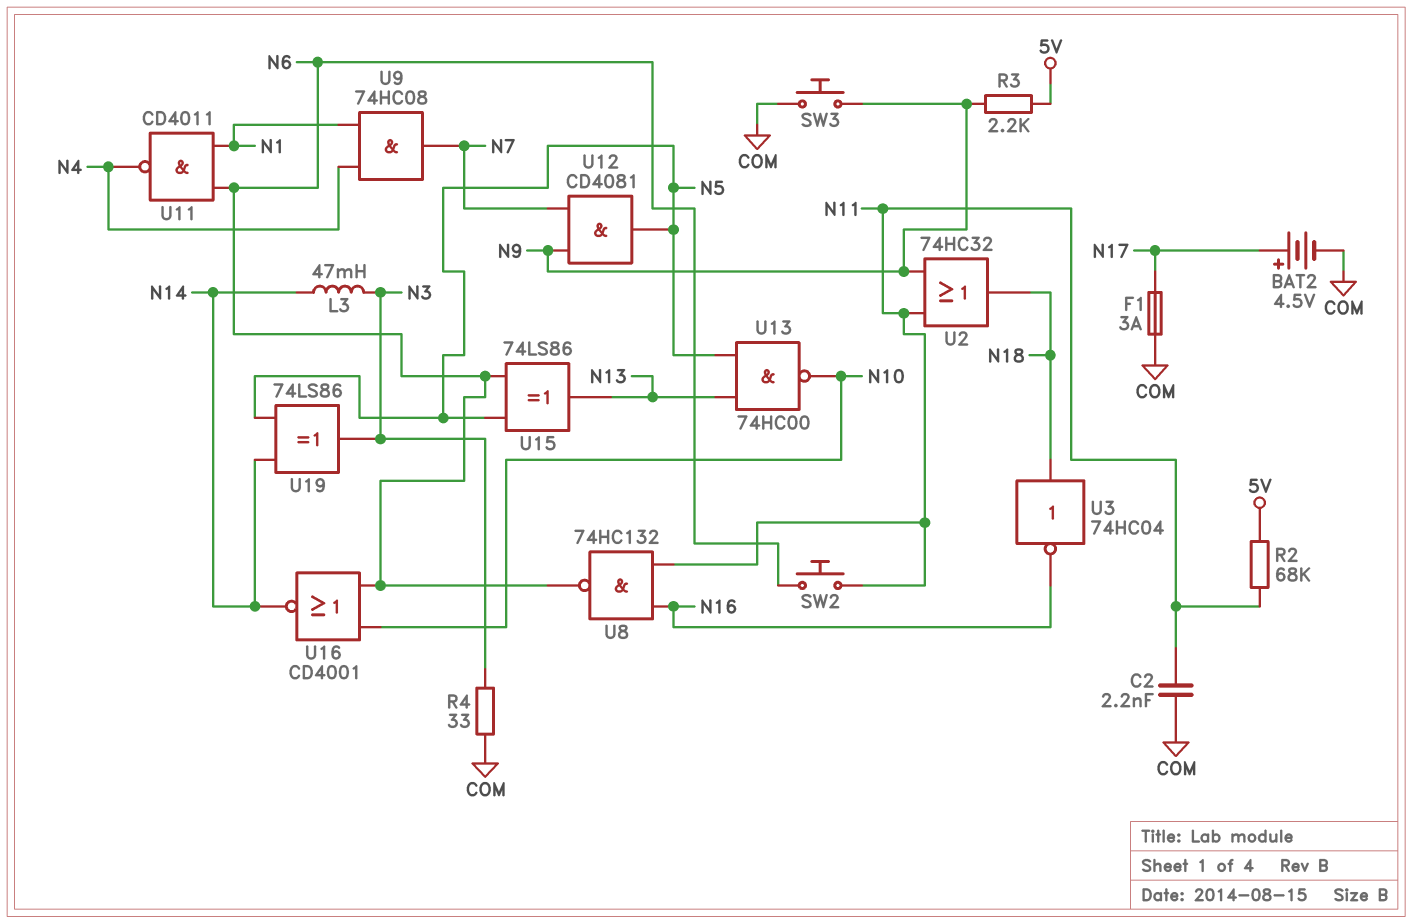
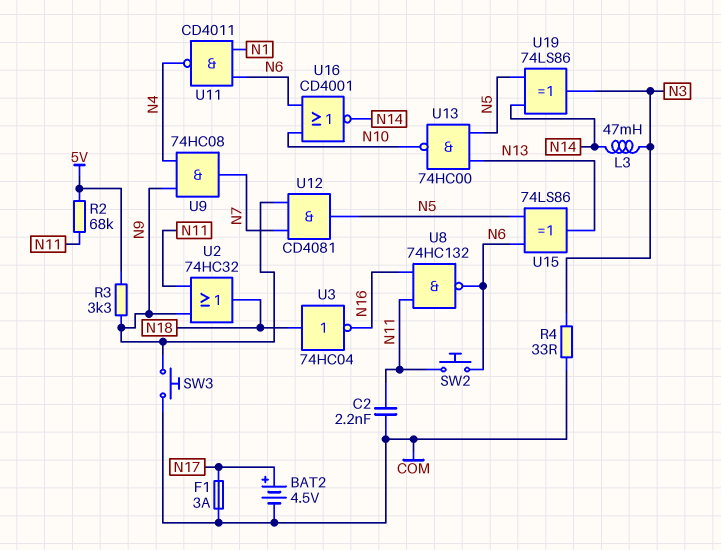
R3: 2.2k (5V, N9) -> 3.3k (5V, N9)
U9: AND 74HC08 (in N1, in N4, out N7) -> AND 74HC08 (in N4, in N9, out N7)

